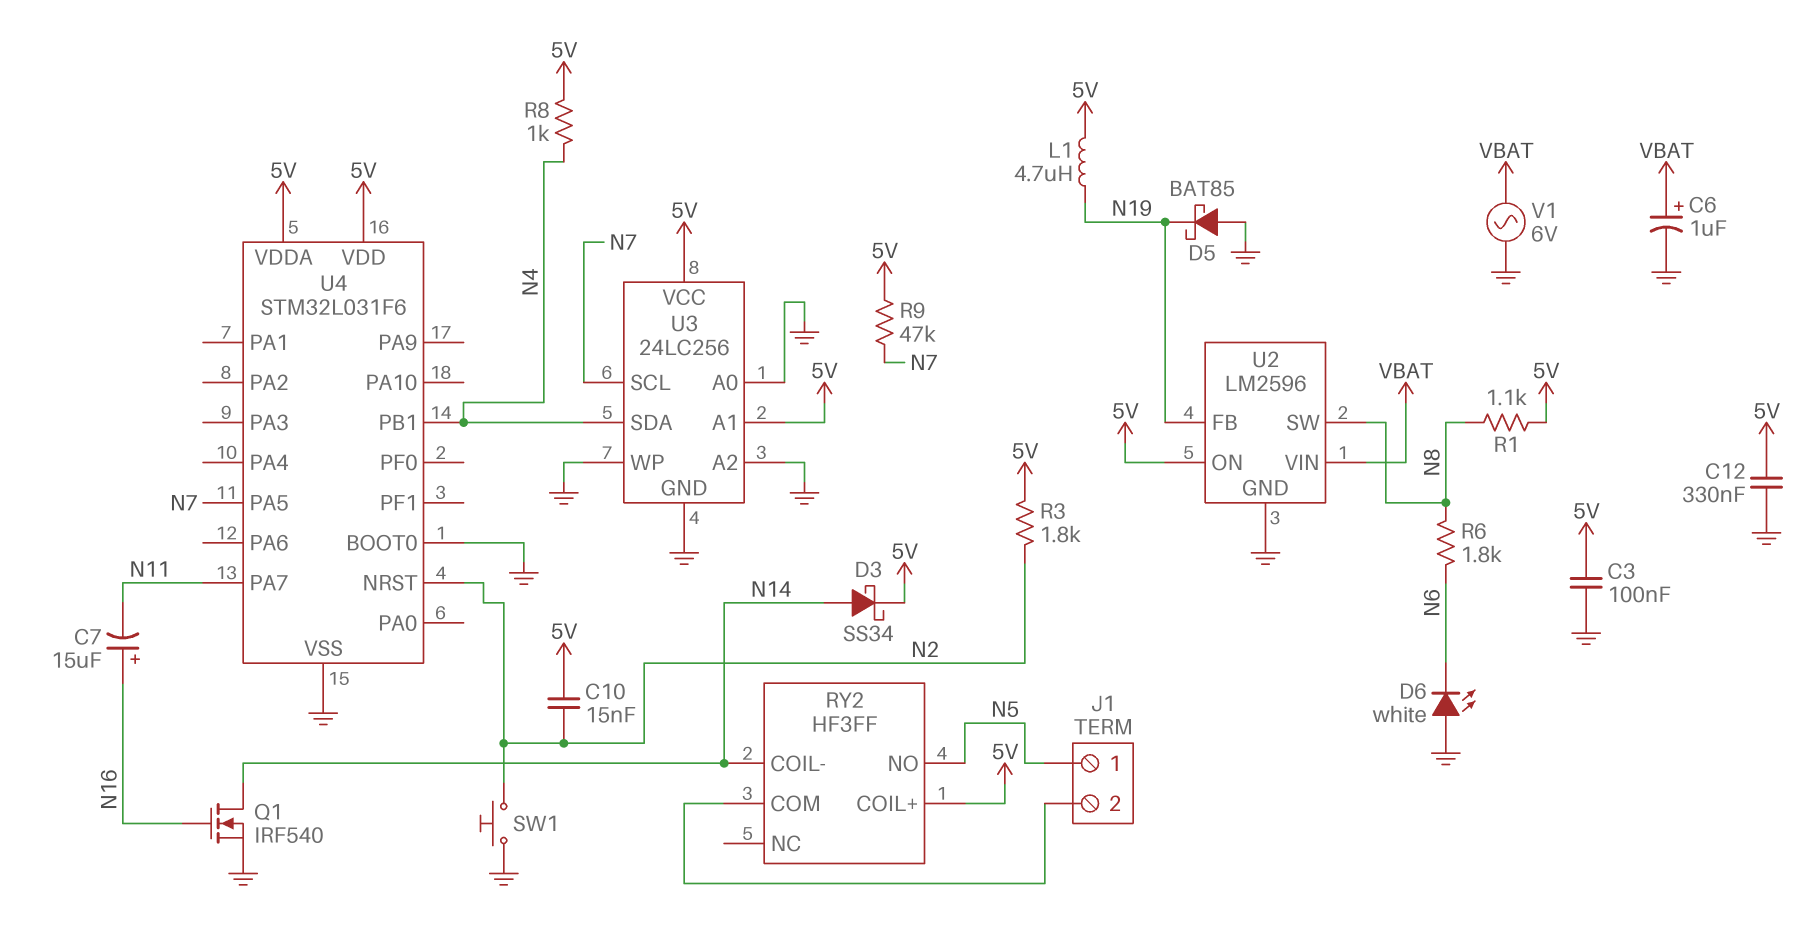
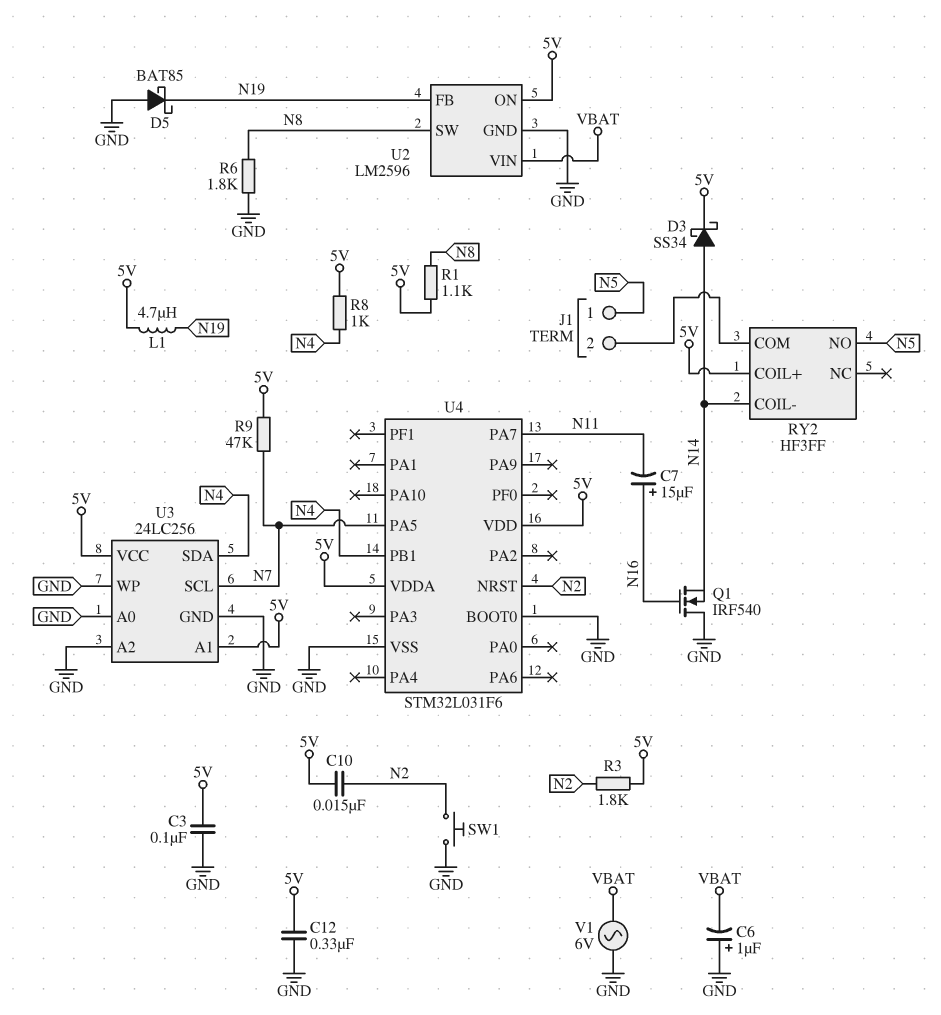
C6: 1uF (plus VBAT, minus GND) -> 1uF (plus GND, minus VBAT)
D6: LED white (A GND, K N6) -> none
Q1: NMOS IRF540 (G N16, D N14, S GND) -> NMOS IRF540 (G N16, D GND, S N14)
R6: 1.8k (N6, N8) -> 1.8k (GND, N8)

